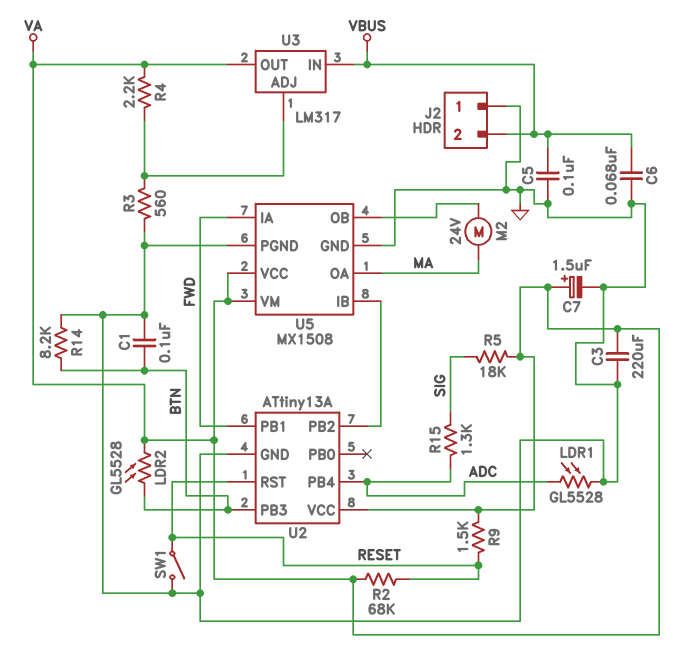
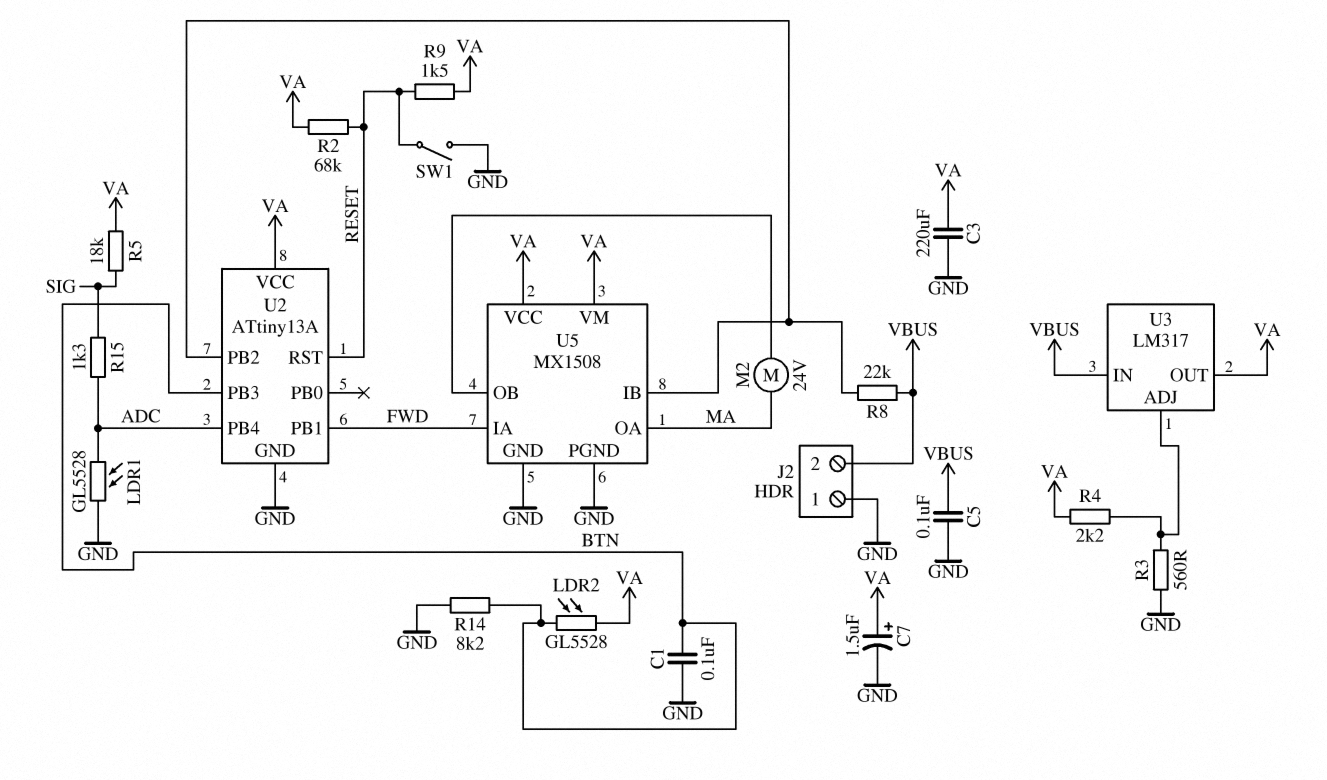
C6: 68nF (GND, VBUS) -> none
R8: none -> 22k (U2/PB2, VBUS)

